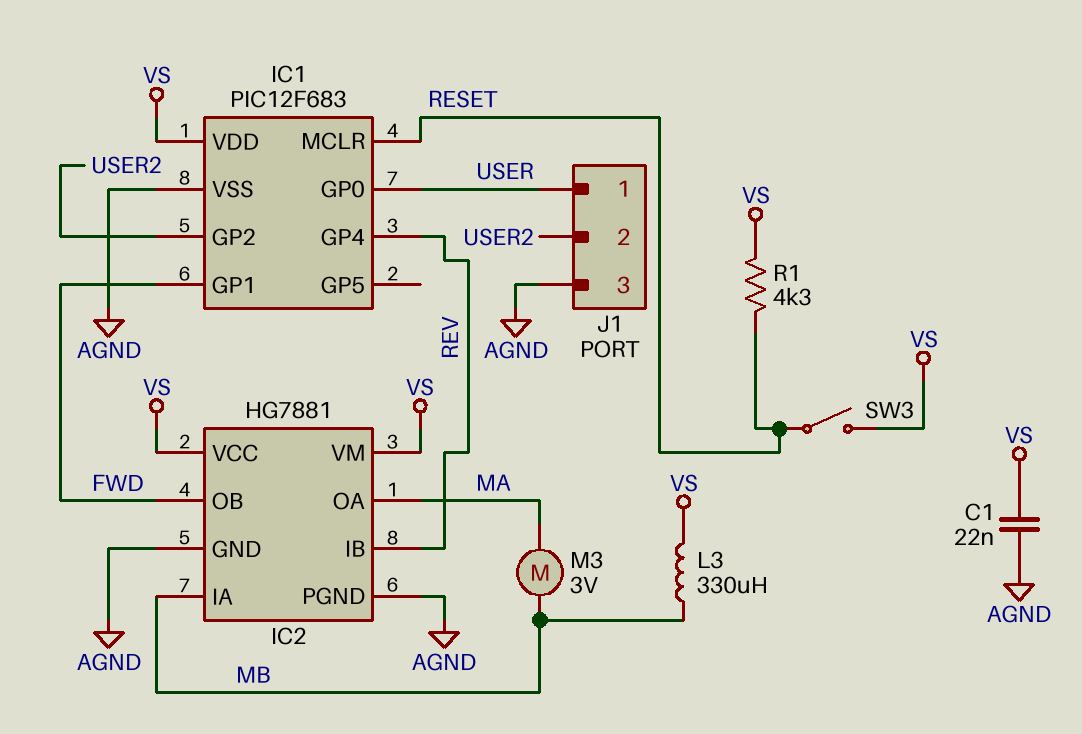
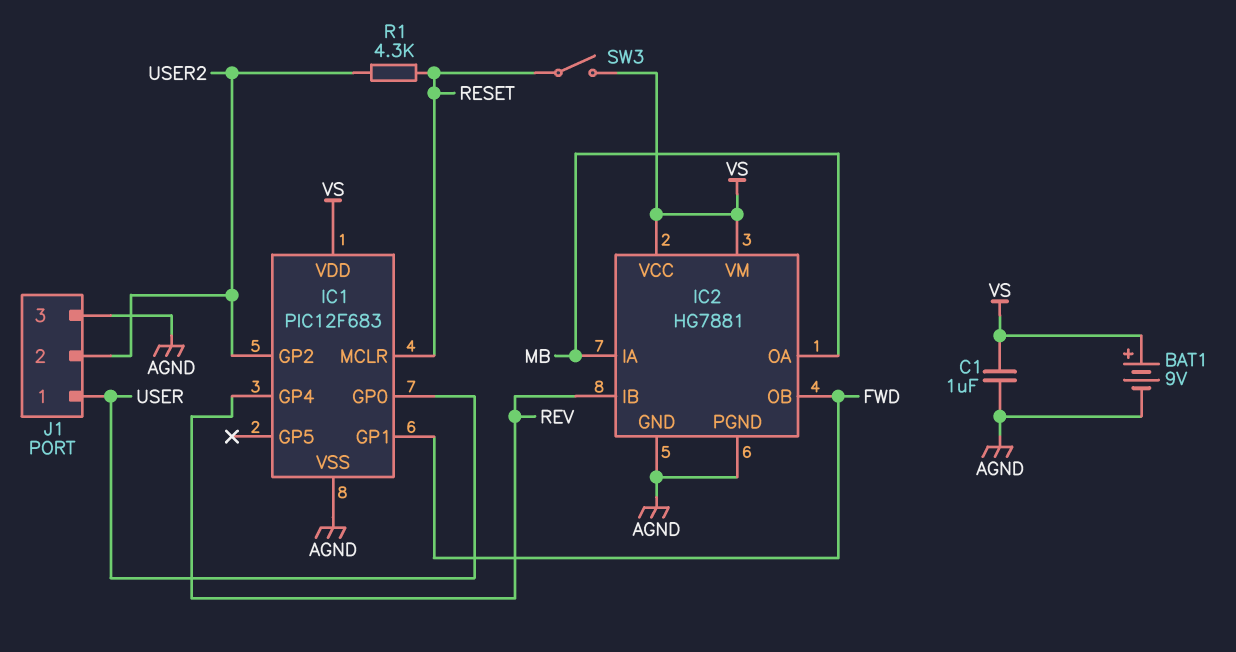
BAT1: none -> 9V (plus VS, minus AGND)
C1: 22nF (AGND, VS) -> 1uF (AGND, VS)
IC2 pin OA: MA -> MB
L3: 330uH (MB, VS) -> none
M3: motor 3V (MA, MB) -> none
R1: 4.3k (RESET, VS) -> 4.3k (RESET, USER2)

